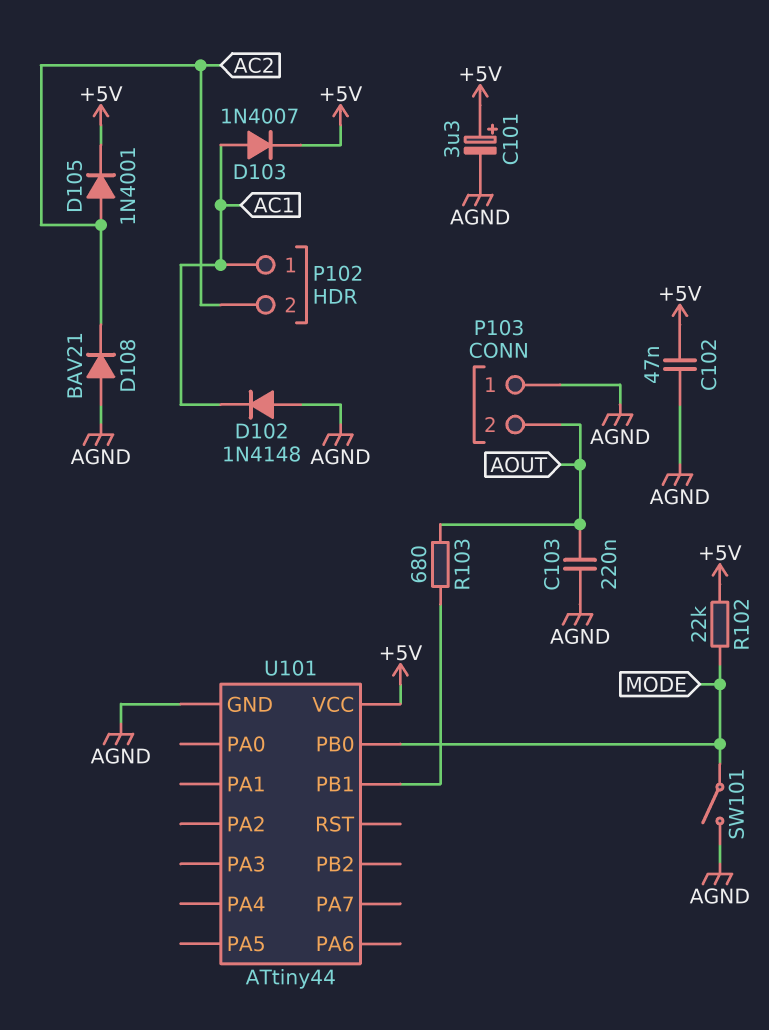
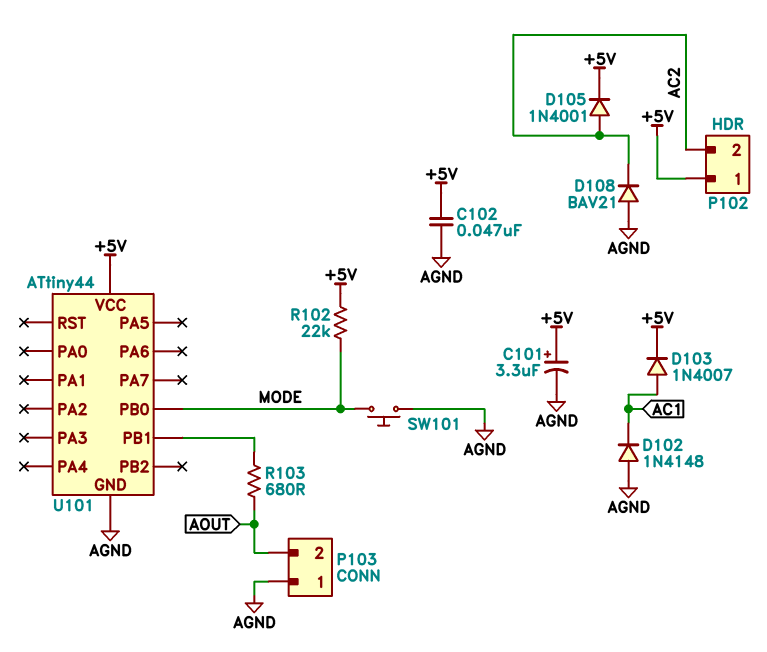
C103: 220nF (AGND, AOUT) -> none
P102 pin 1: AC1 -> +5V
SW101: switch (AGND, MODE) -> button (AGND, MODE)

